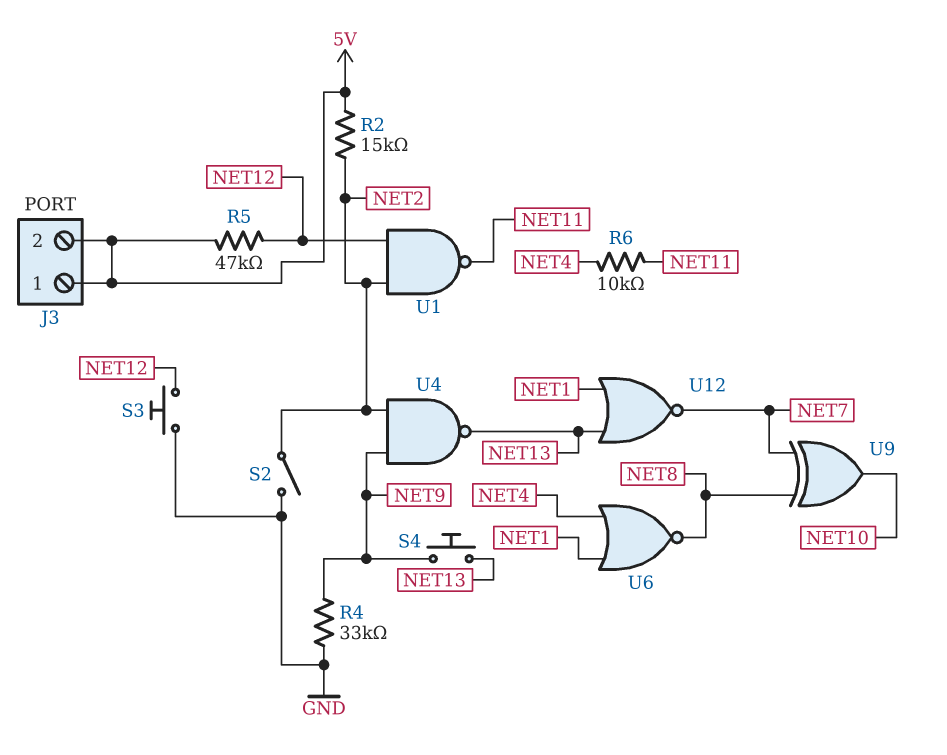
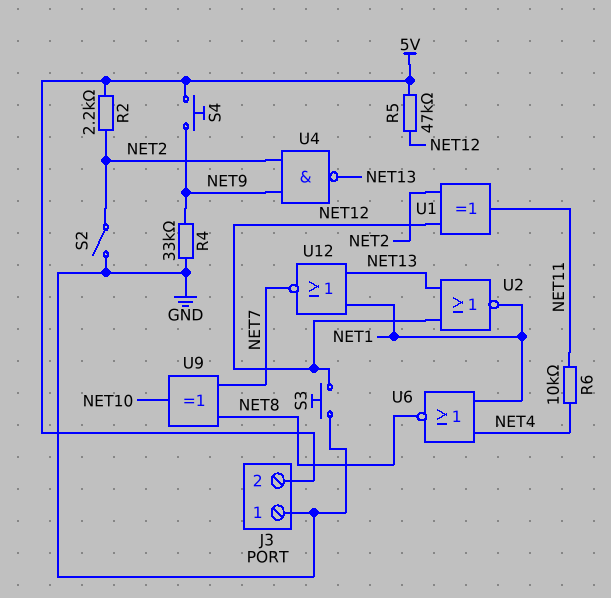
J3 pin 1: 5V -> GND
R2: 15k (5V, NET2) -> 2.2k (5V, NET2)
S4: button (NET9, NET13) -> button (5V, NET9)
U1: NAND (in NET2, in NET12, out NET11) -> XOR (in NET2, in NET12, out NET11)
U2: none -> NOR (in NET12, in NET13, out NET1)

